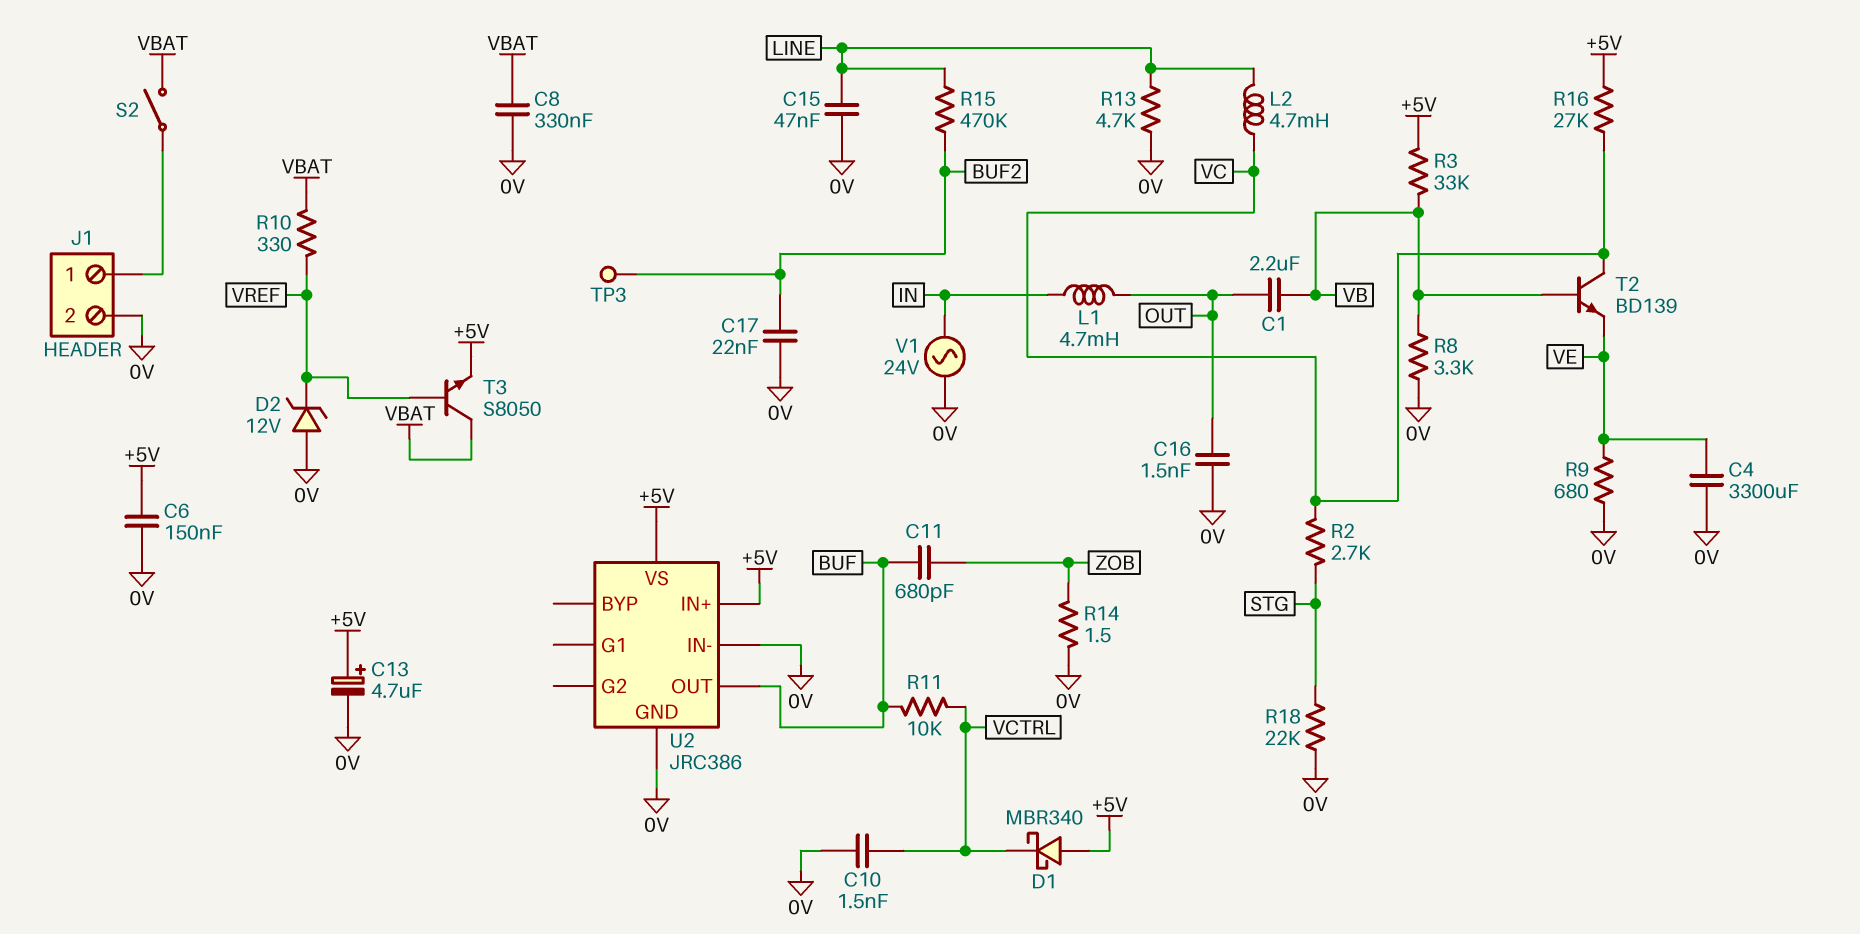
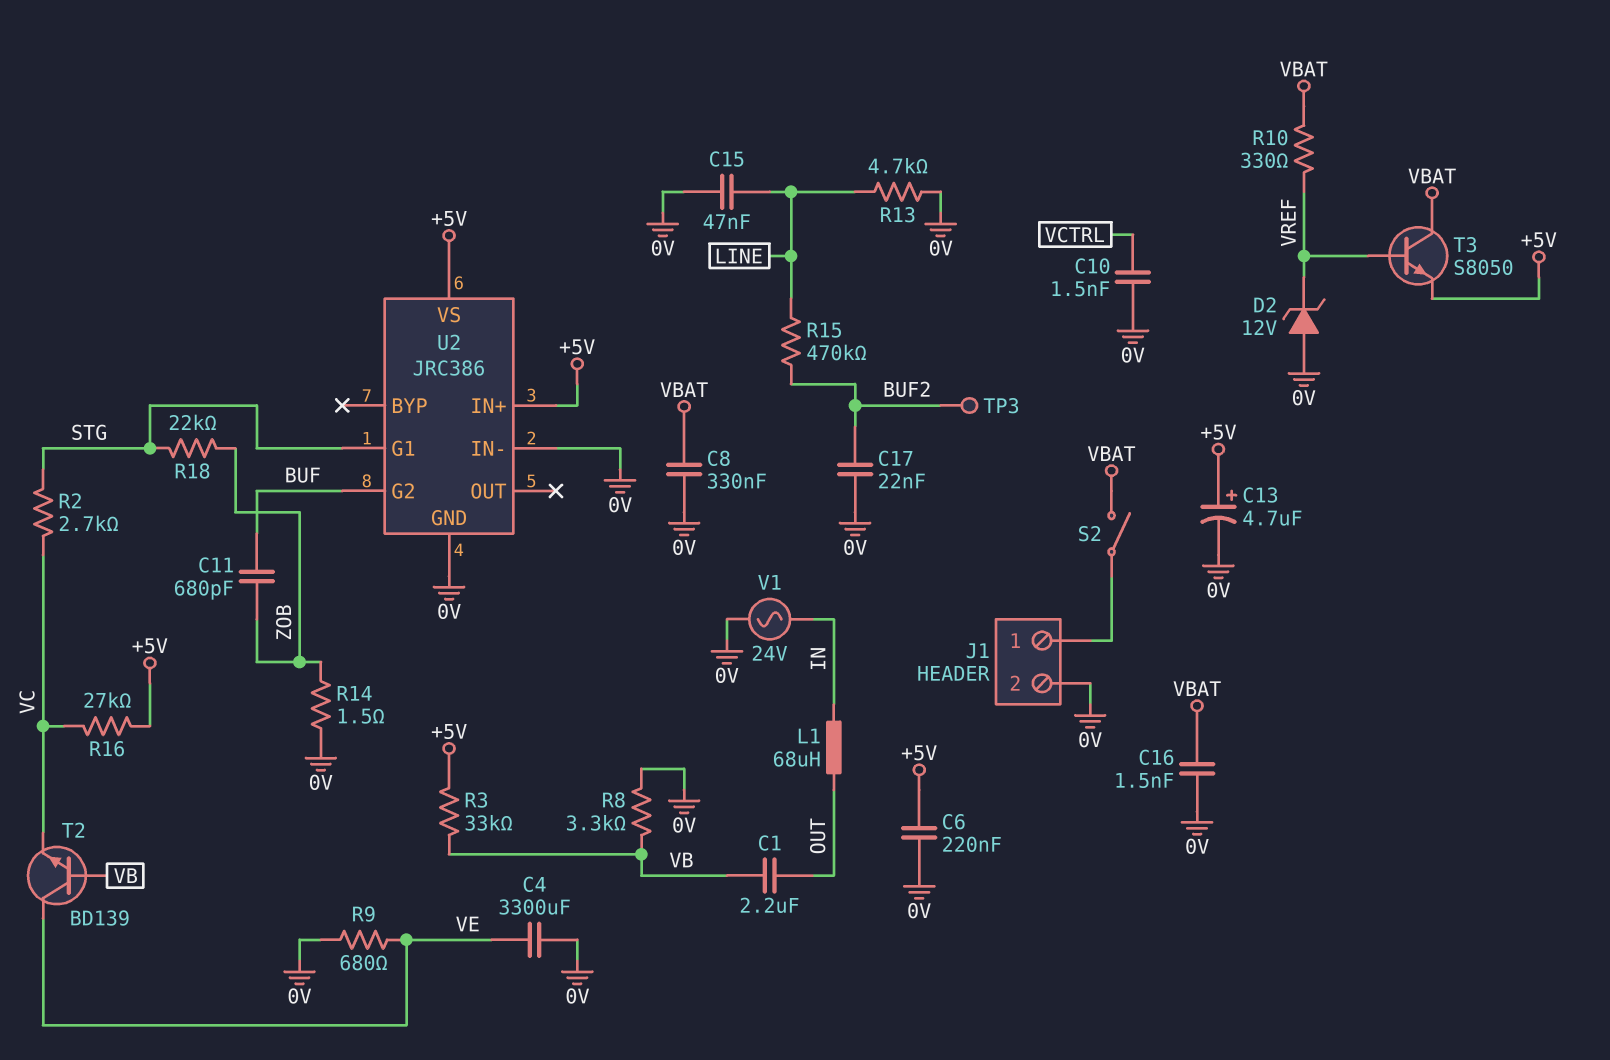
C6: 150nF (+5V, 0V) -> 220nF (+5V, 0V)
C16: 1.5nF (0V, OUT) -> 1.5nF (0V, VBAT)
D1: schottky MBR340 (A +5V, K VCTRL) -> none
L1: 4.7mH (IN, OUT) -> 68uH (IN, OUT)
L2: 4.7mH (LINE, VC) -> none
R11: 10k (BUF, VCTRL) -> none
R18: 22k (0V, STG) -> 22k (STG, ZOB)
T2: NPN BD139 (B VB, C VC, E VE) -> NPN BD139 (B VB, C VE, E VC)
U2 pin G1: none -> STG
U2 pin G2: none -> BUF
U2 pin OUT: BUF -> none

